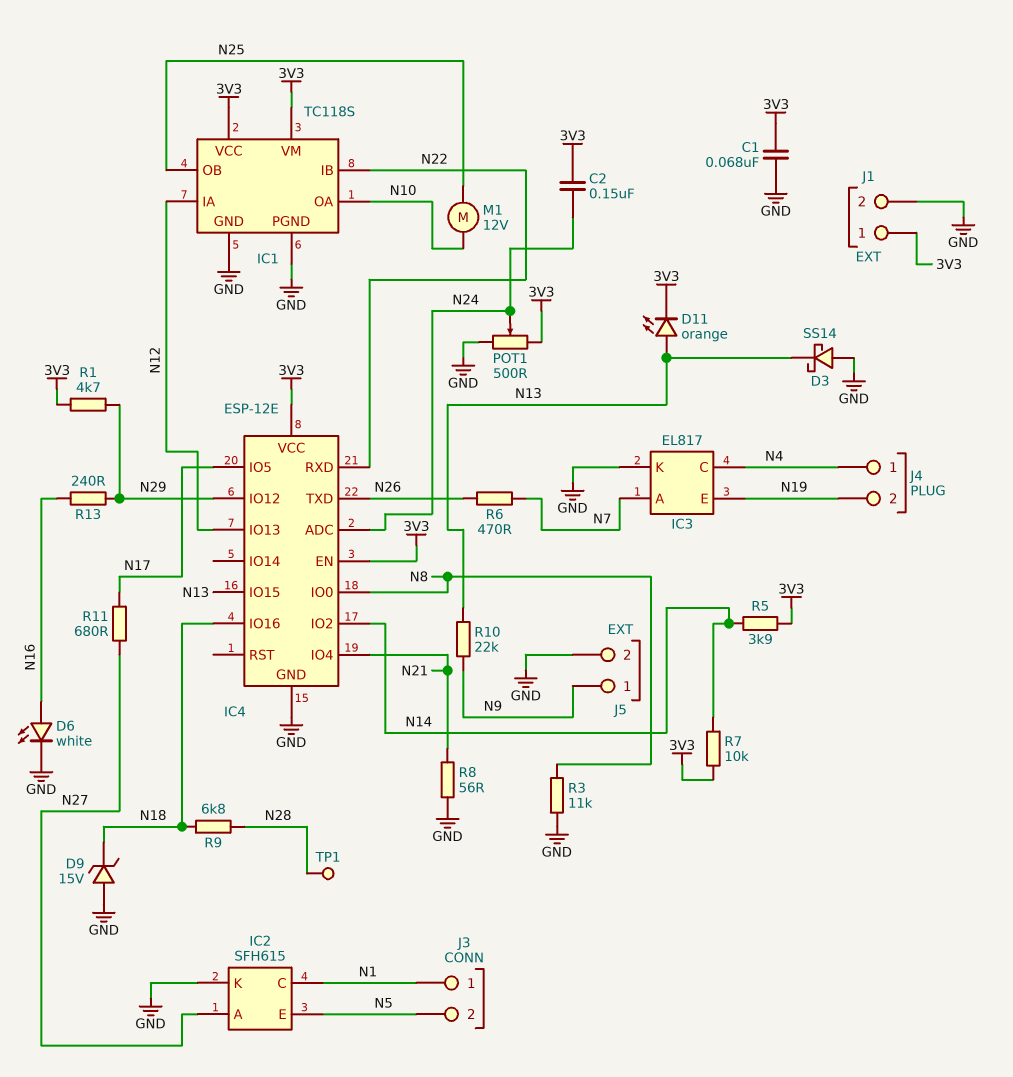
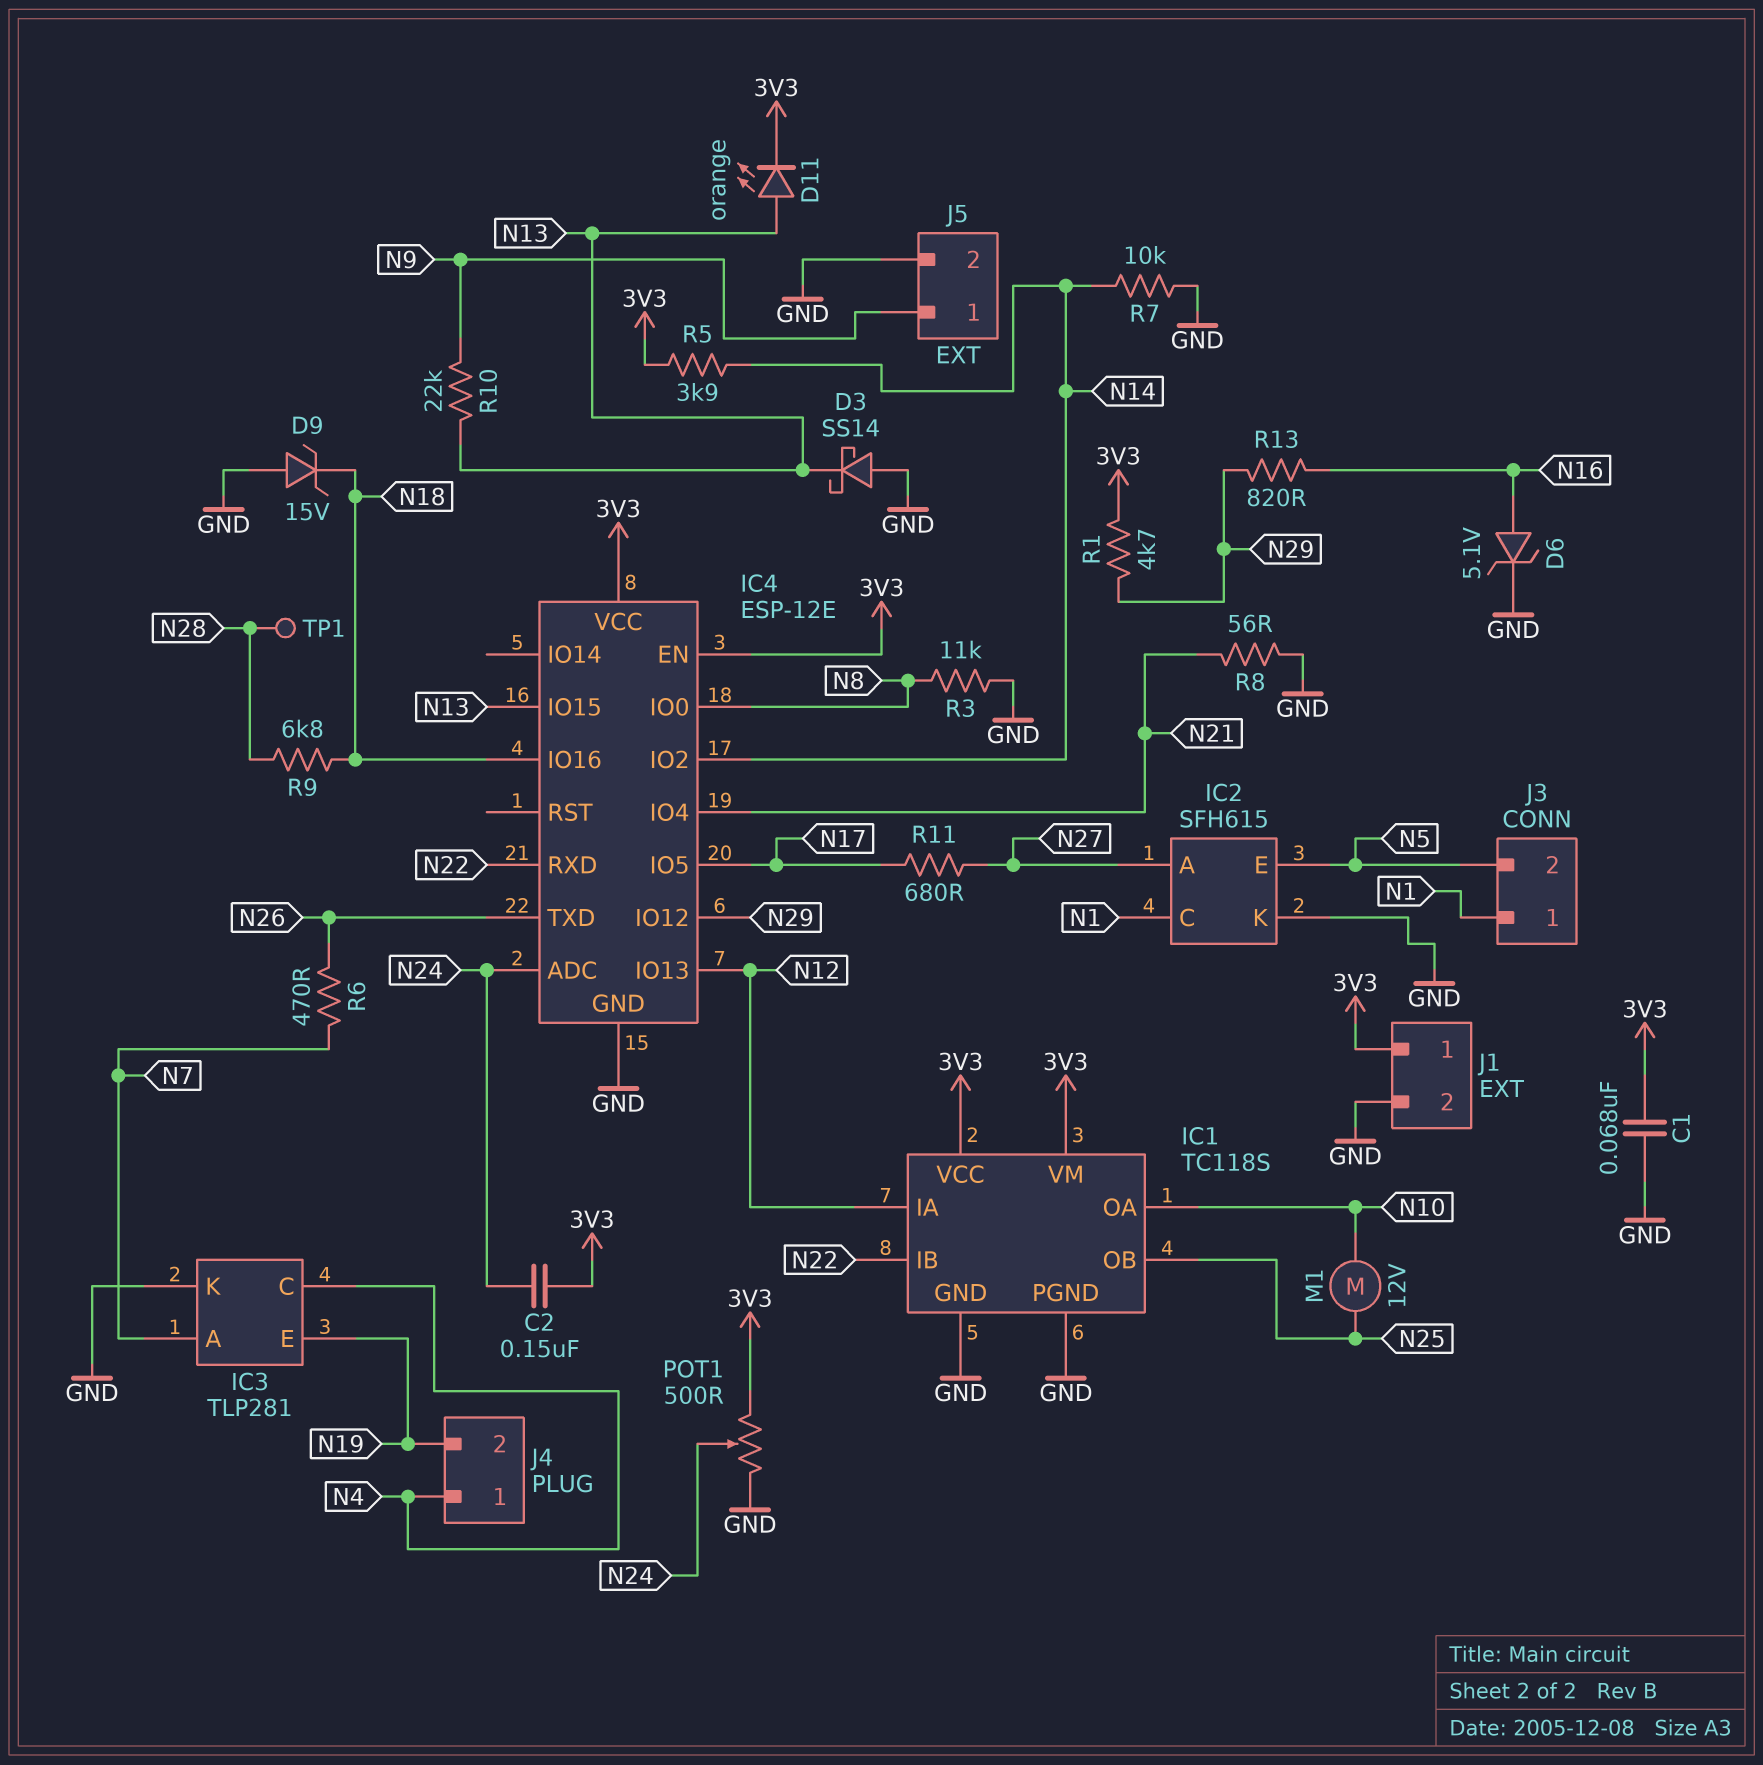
D6: LED white (A N16, K GND) -> zener 5.1V (A N16, K GND)
IC3: EL817 -> TLP281
R7: 10k (3V3, N14) -> 10k (GND, N14)
R13: 240 (N16, N29) -> 820 (N16, N29)

